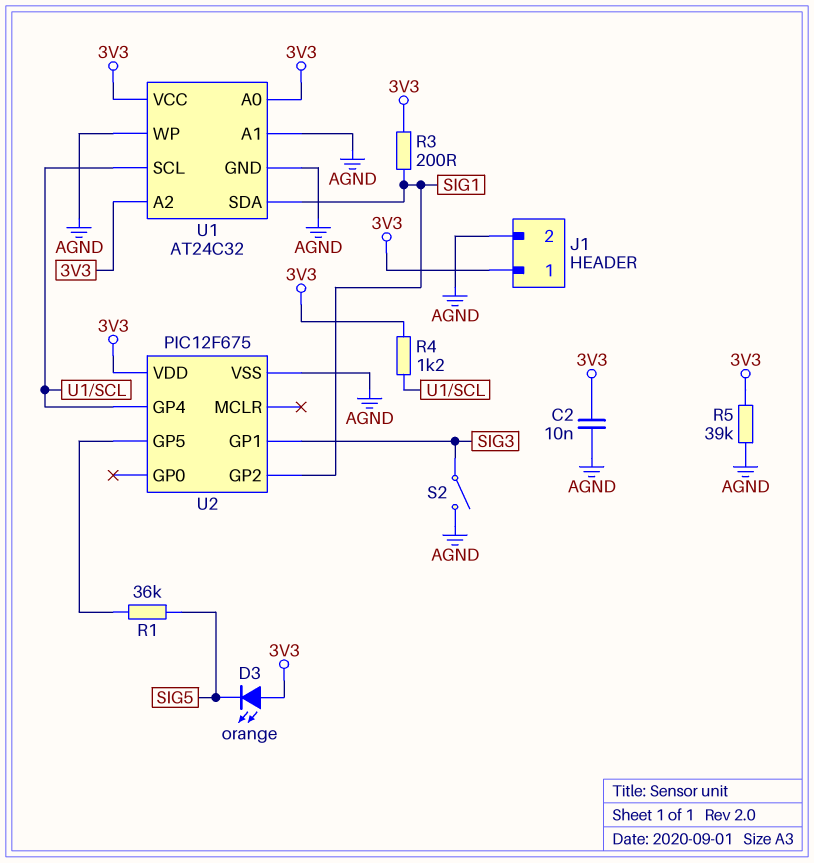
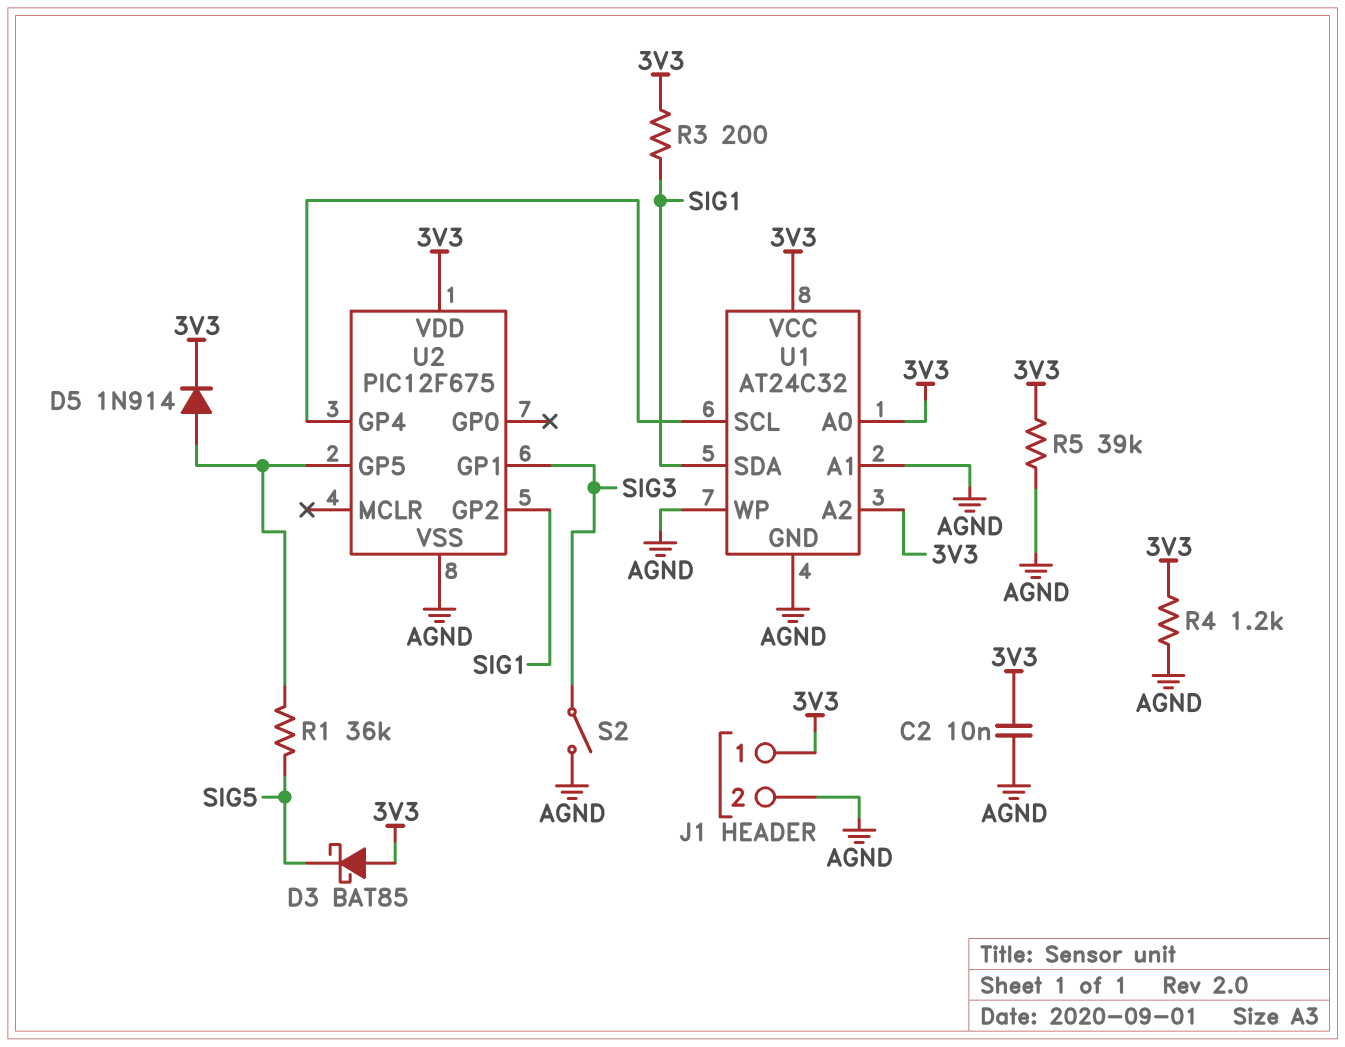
D3: LED orange (A 3V3, K SIG5) -> schottky BAT85 (A 3V3, K SIG5)
D5: none -> diode 1N914 (A U2/GP5, K 3V3)
R4: 1.2k (3V3, U1/SCL) -> 1.2k (3V3, AGND)

